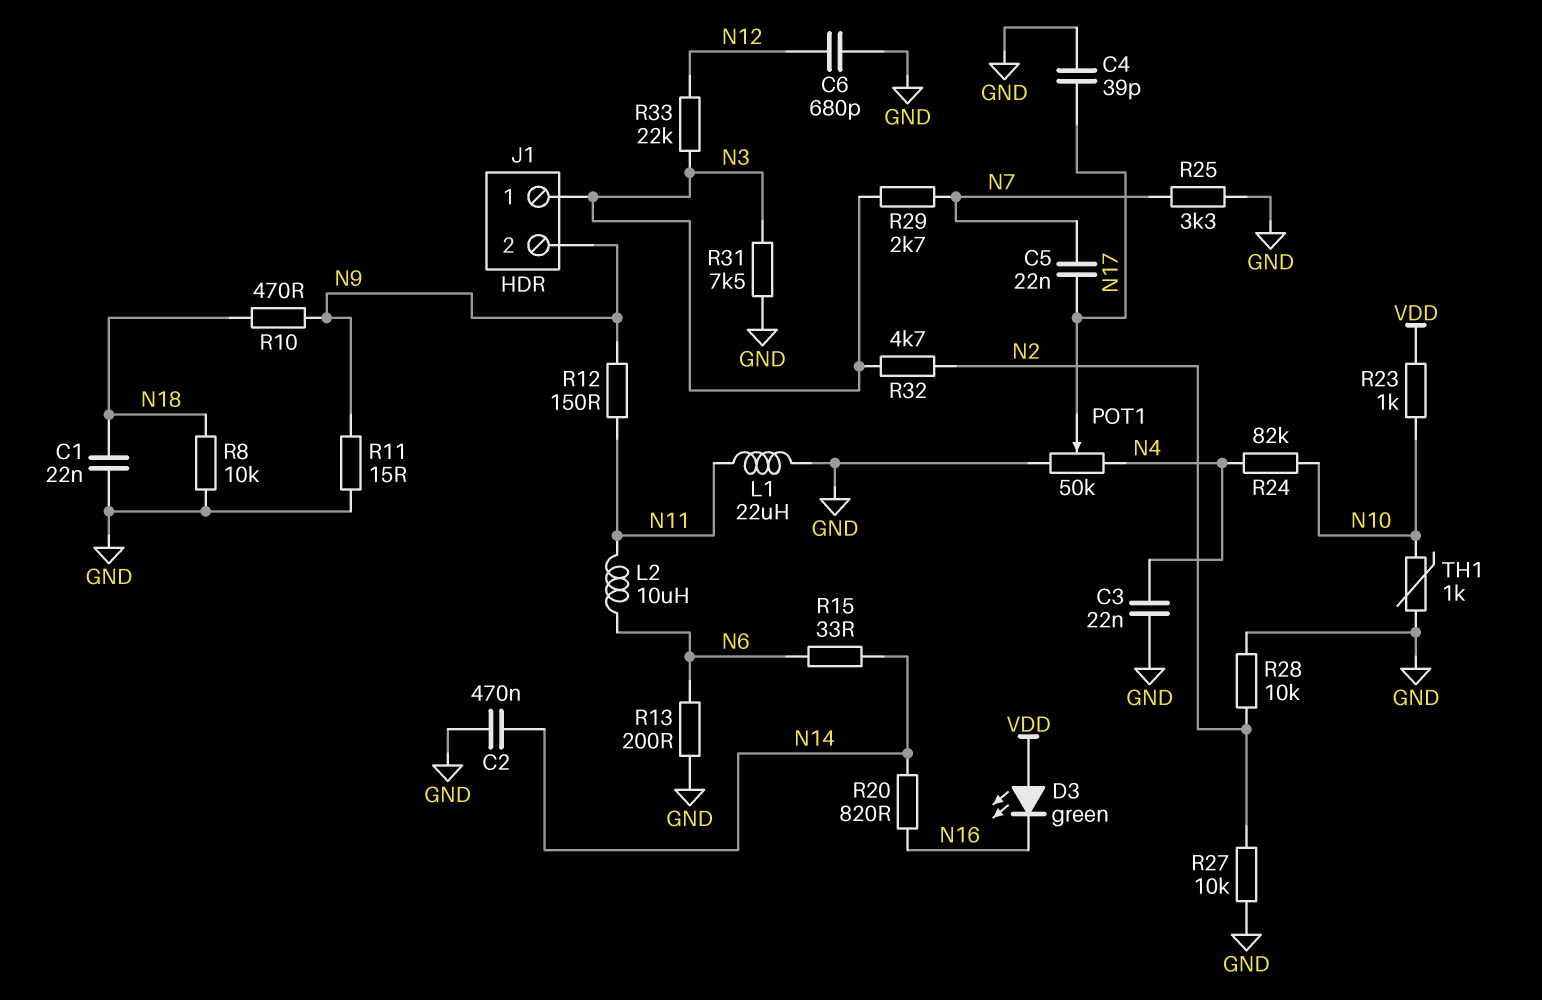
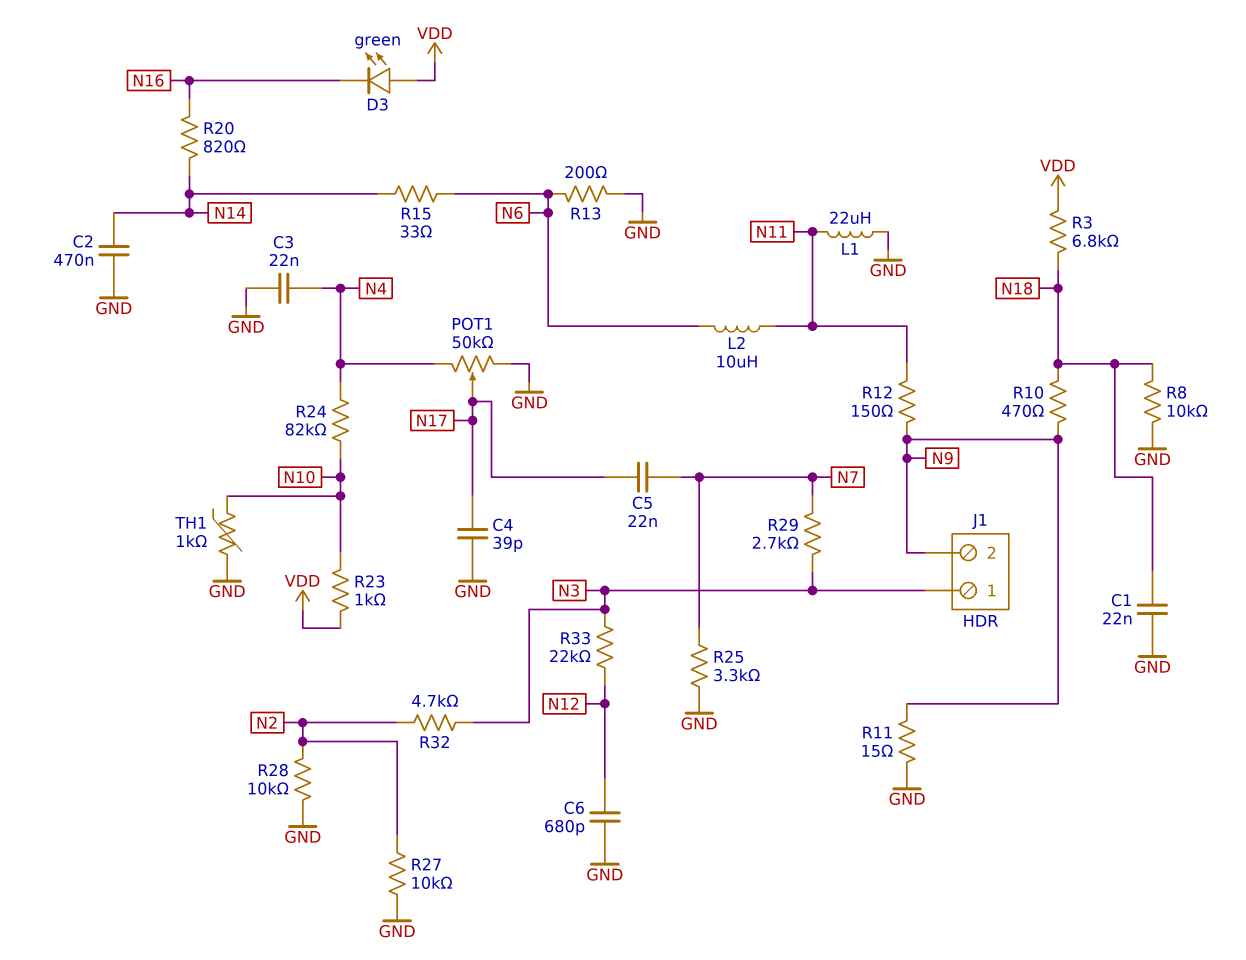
R3: none -> 6.8k (N18, VDD)
R31: 7.5k (GND, N3) -> none

